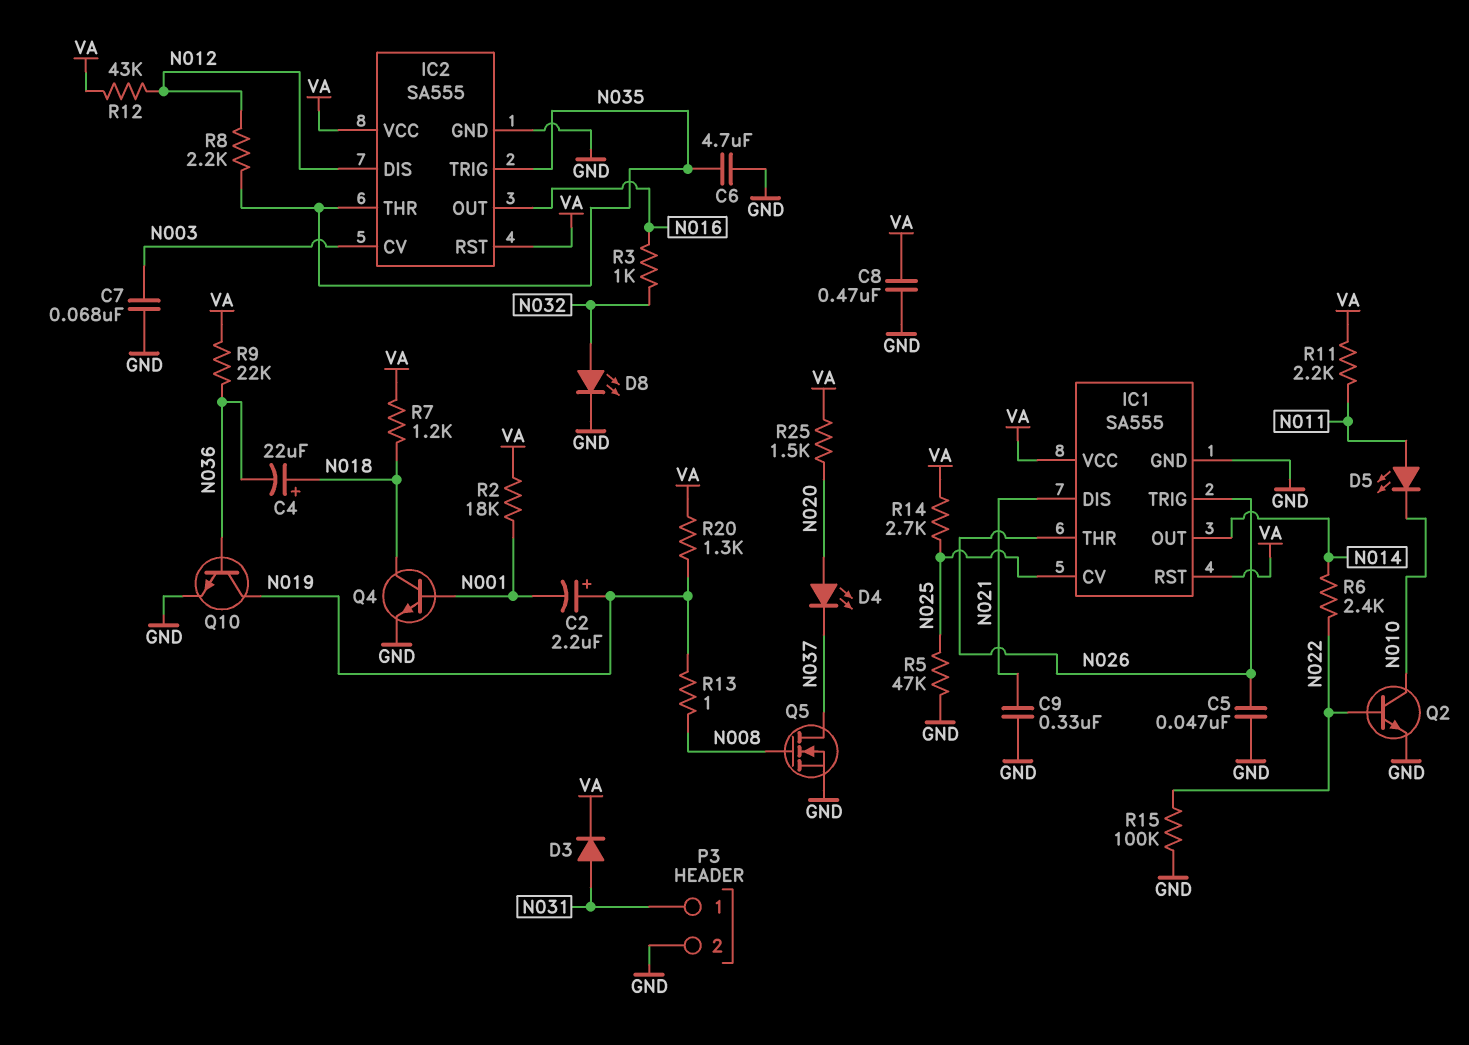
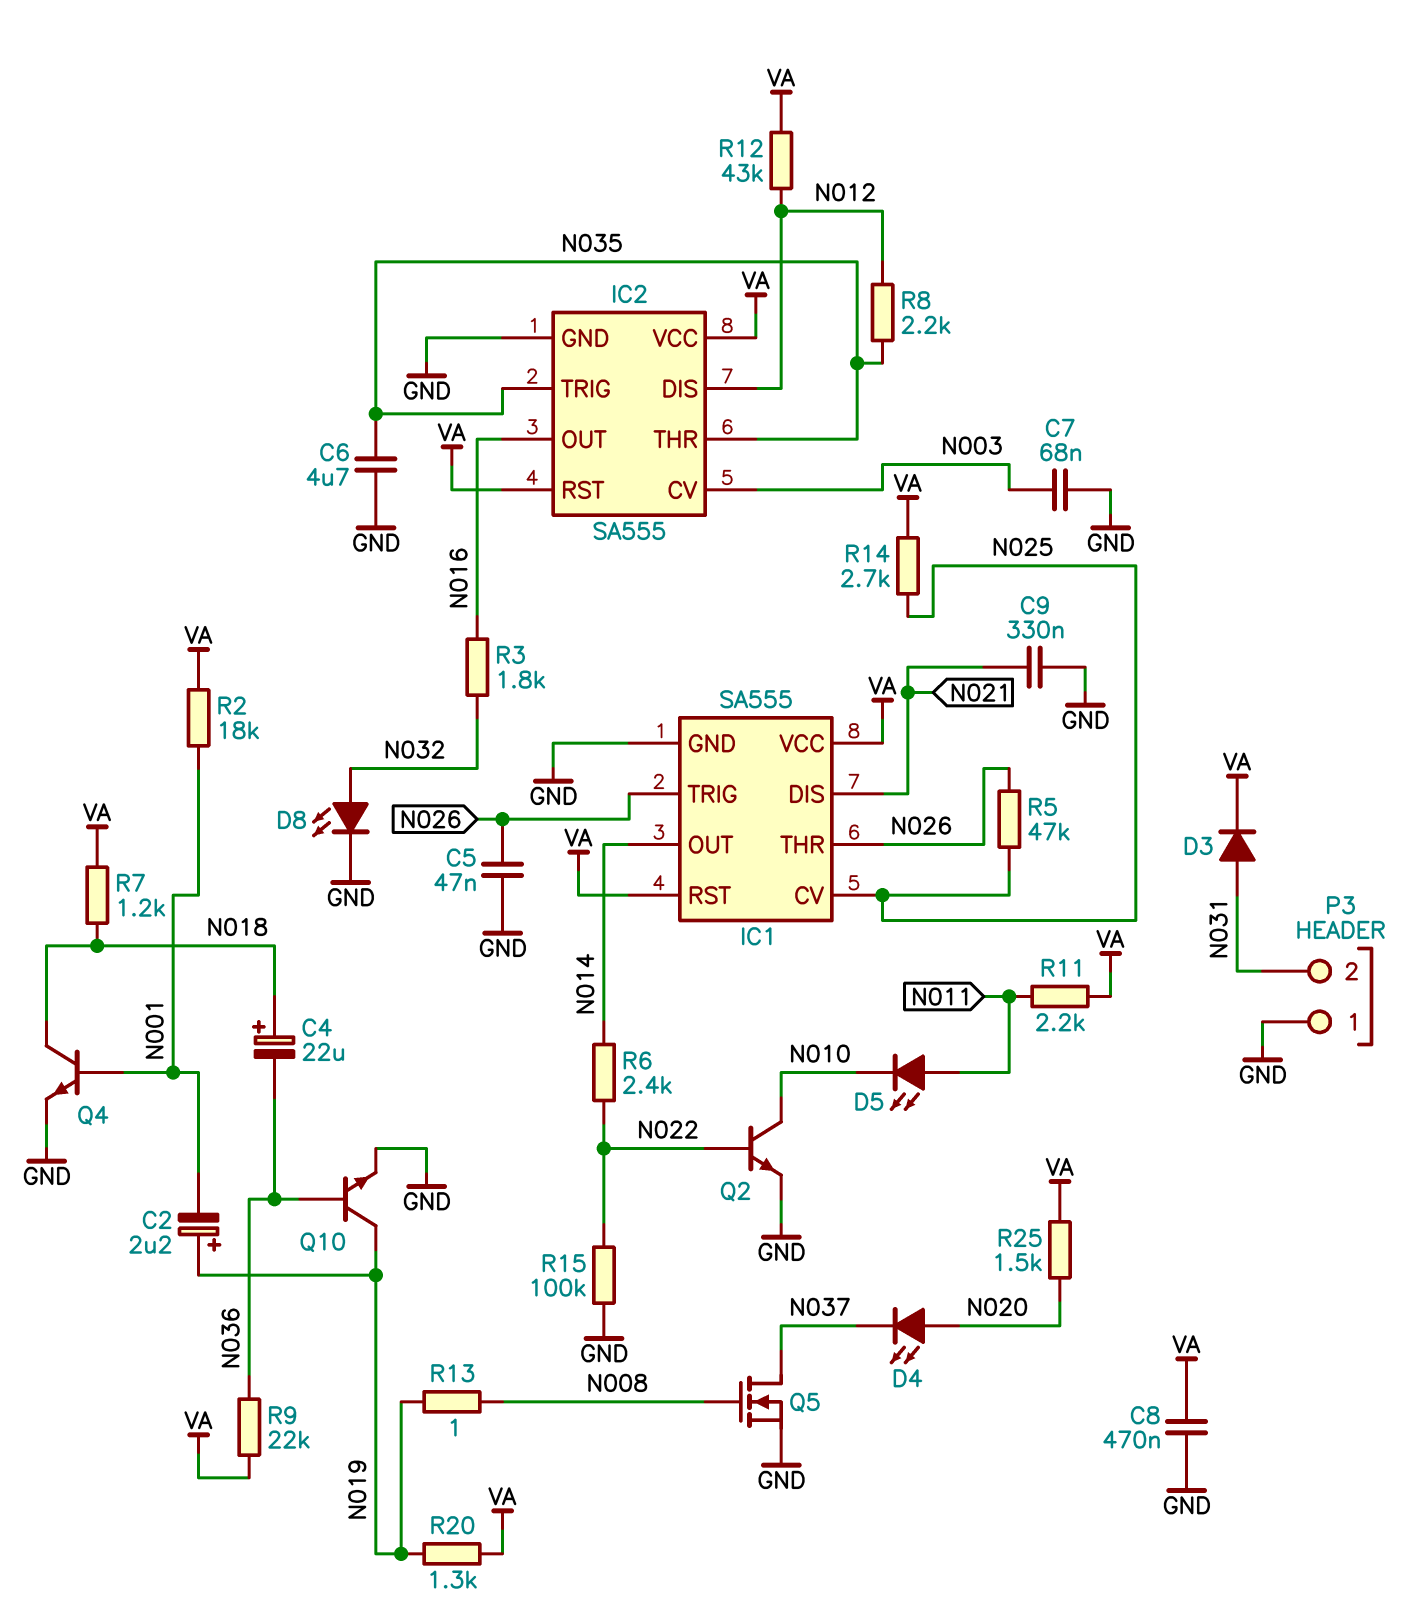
P3 pin 1: N031 -> GND
P3 pin 2: GND -> N031
R3: 1k (N016, N032) -> 1.8k (N016, N032)
R5: 47k (GND, N025) -> 47k (N025, N026)

